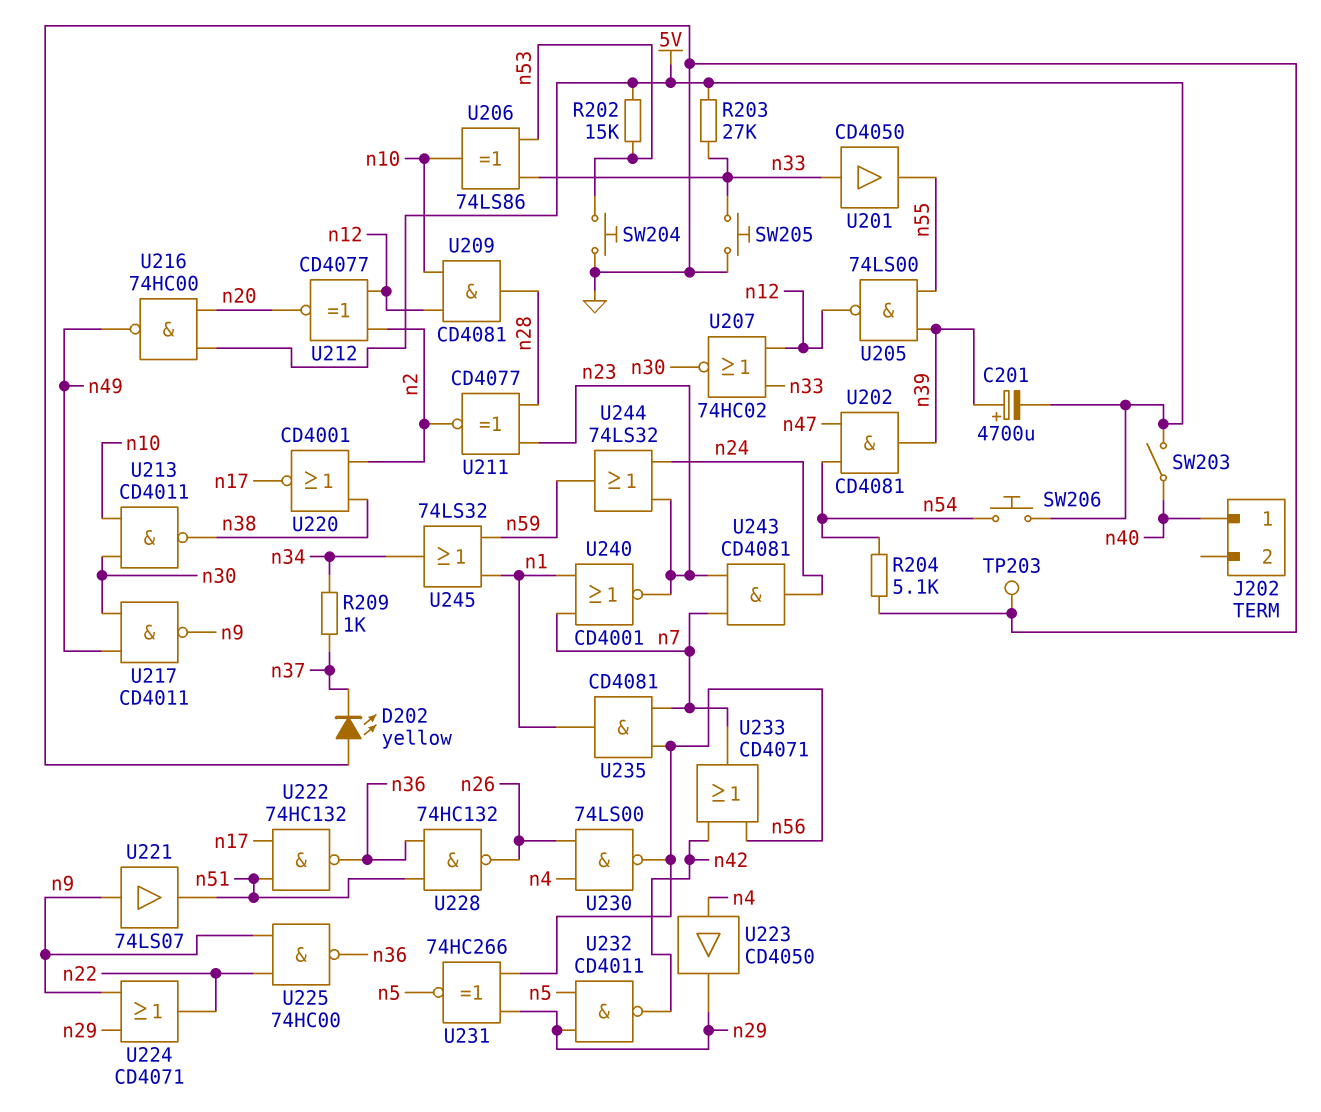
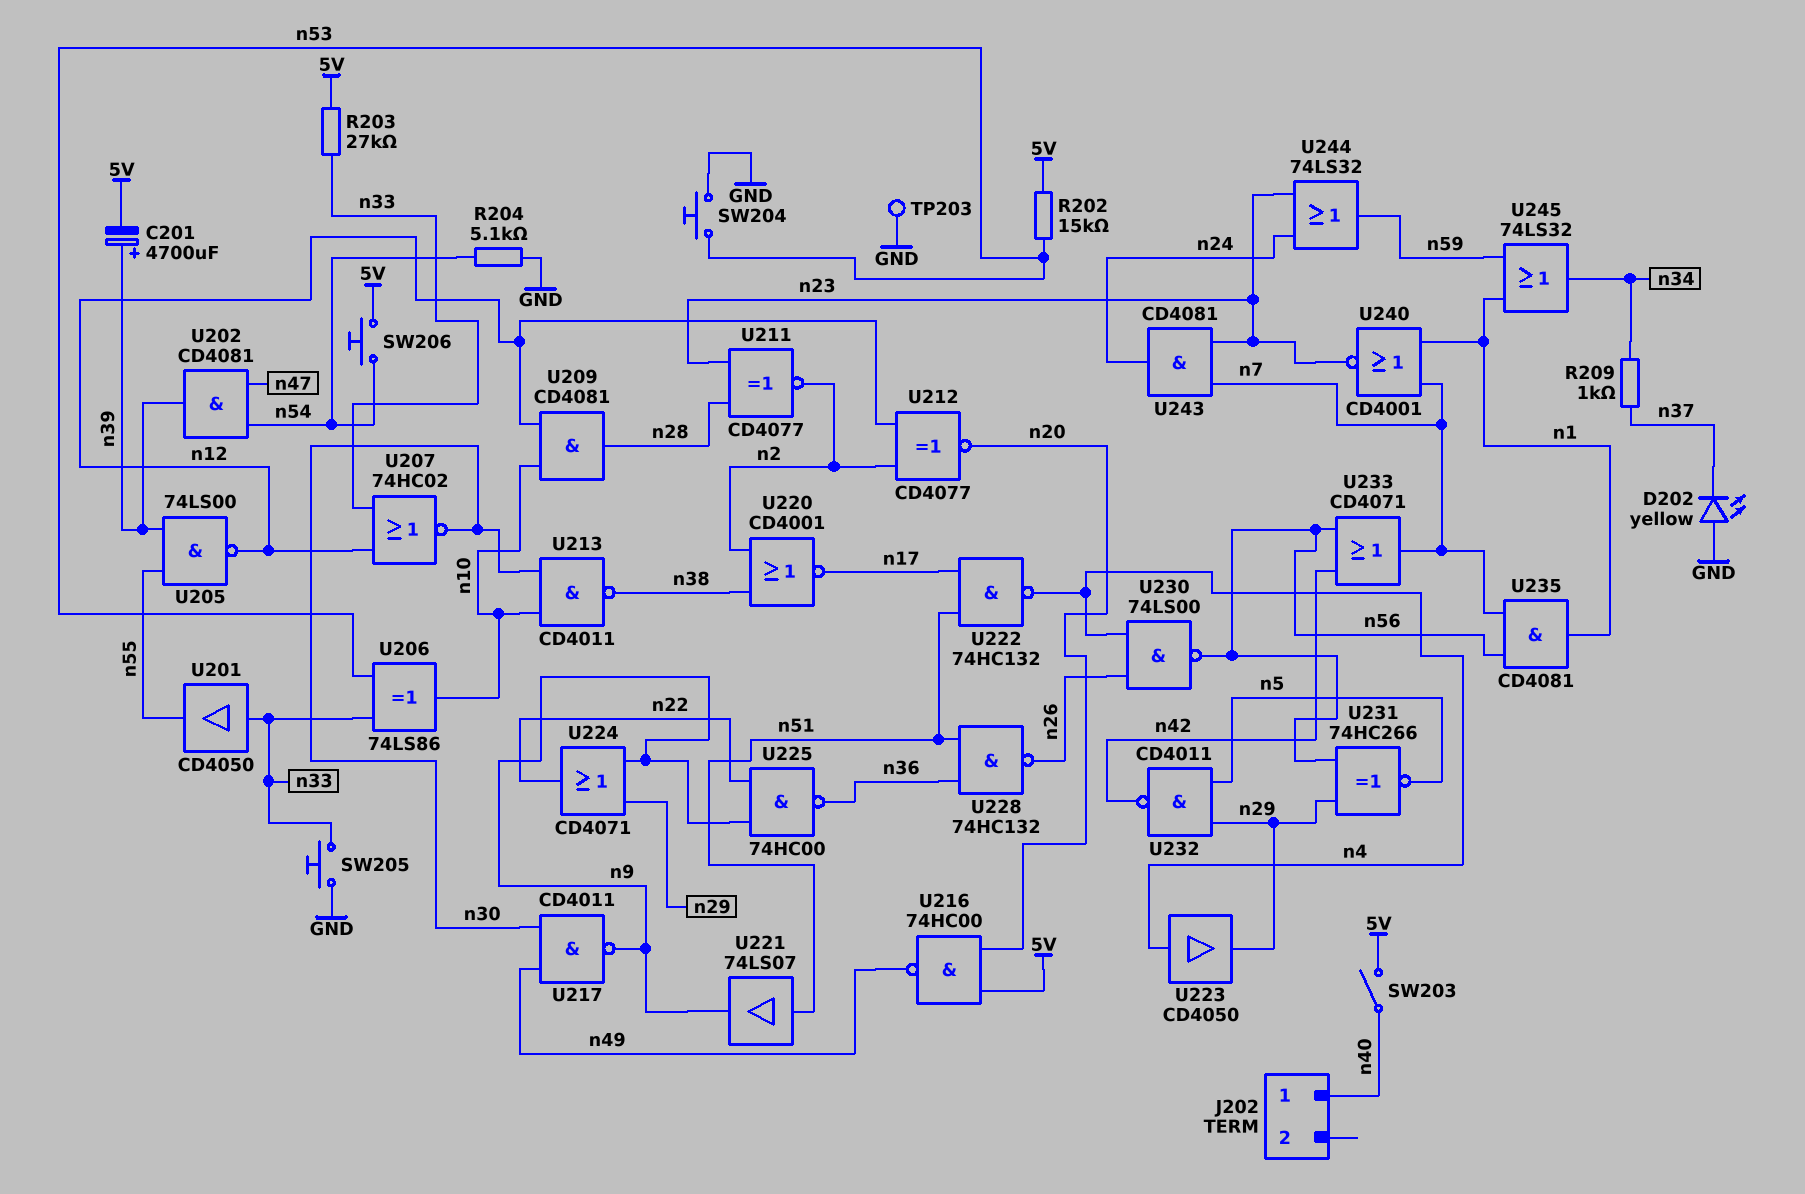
U221: buffer 74LS07 (in n9, out n51) -> buffer 74LS07 (in n51, out n9)
U222: NAND 74HC132 (in n17, in n51, out n36) -> NAND 74HC132 (in n17, in n51, out n4)

